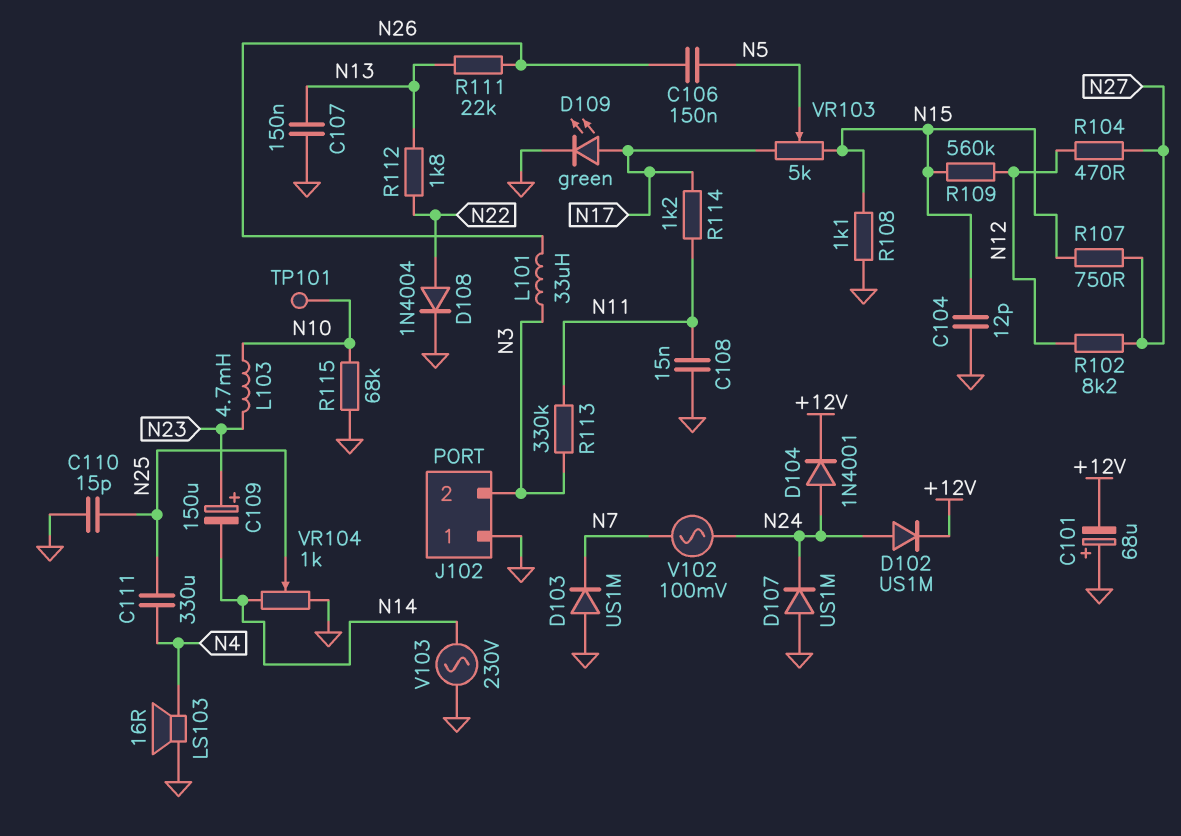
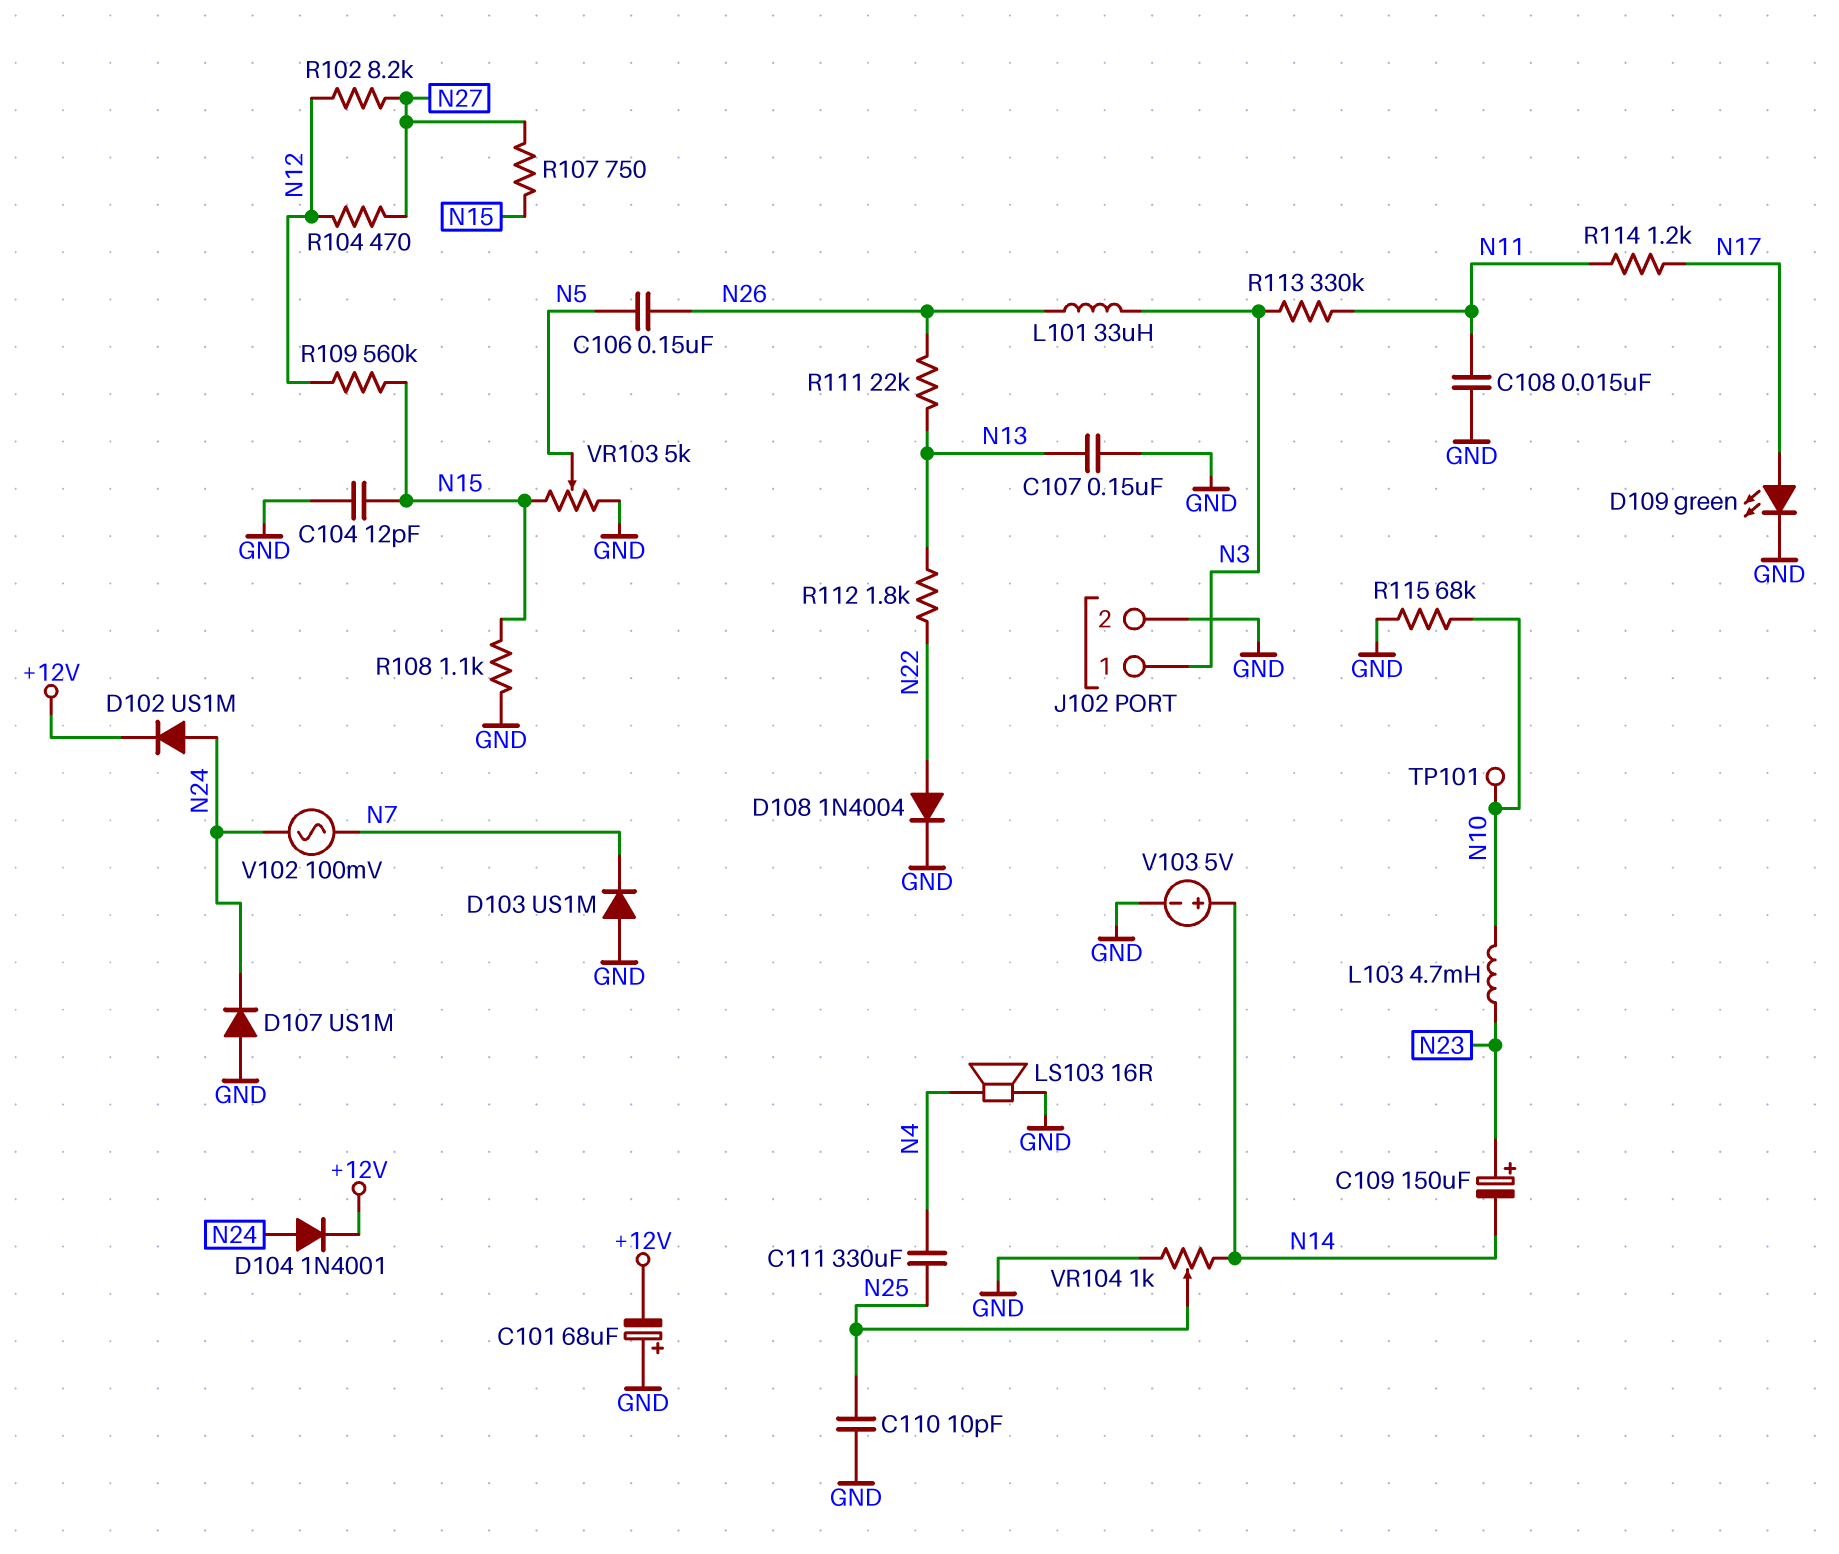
C110: 15pF (GND, N25) -> 10pF (GND, N25)
J102 pin 1: GND -> N3
J102 pin 2: N3 -> GND
V103: AC 230V (GND, N14) -> 5V (plus N14, minus GND)
VR103: 5k (N15, N17, wiper N5) -> 5k (GND, N15, wiper N5)

